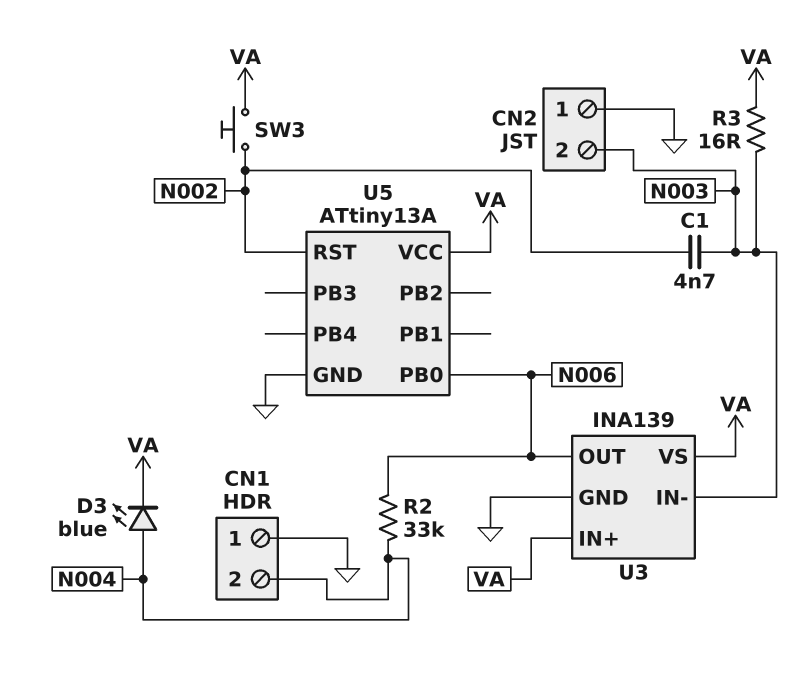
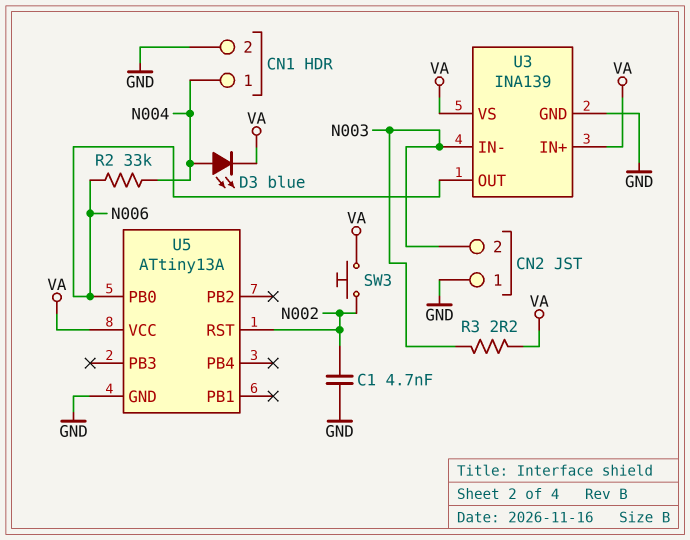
C1: 4.7nF (N002, N003) -> 4.7nF (GND, N002)
CN1 pin 1: GND -> N004
CN1 pin 2: N004 -> GND
R3: 16 (N003, VA) -> 2.2 (N003, VA)

